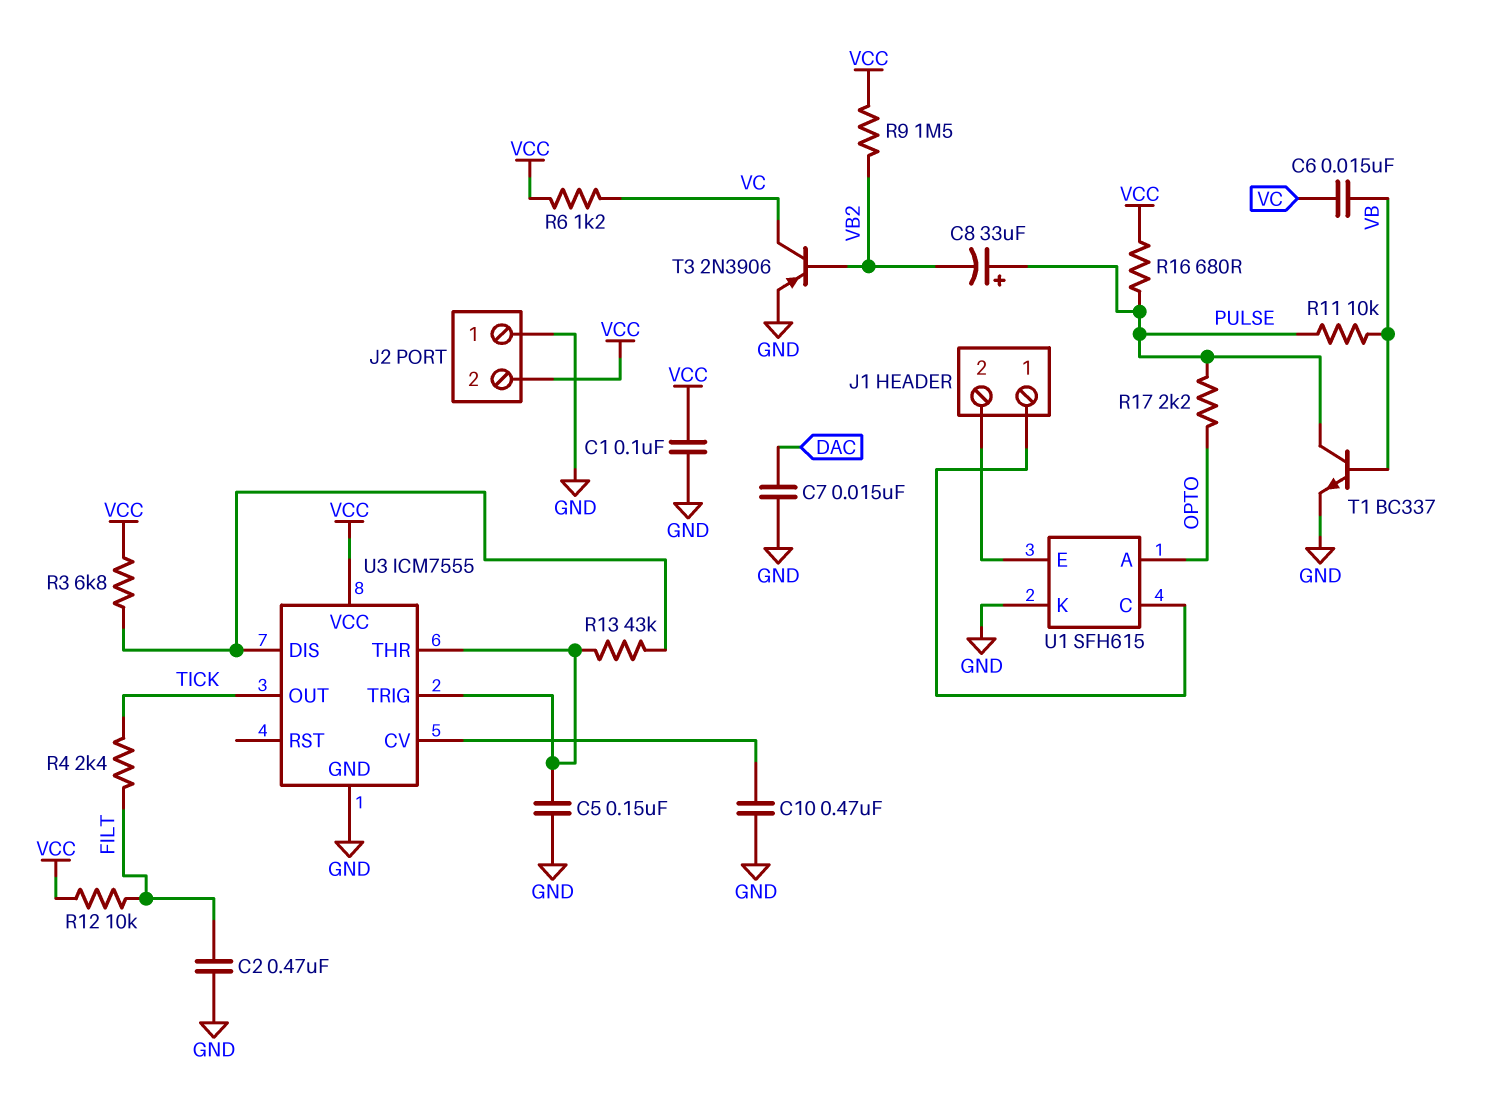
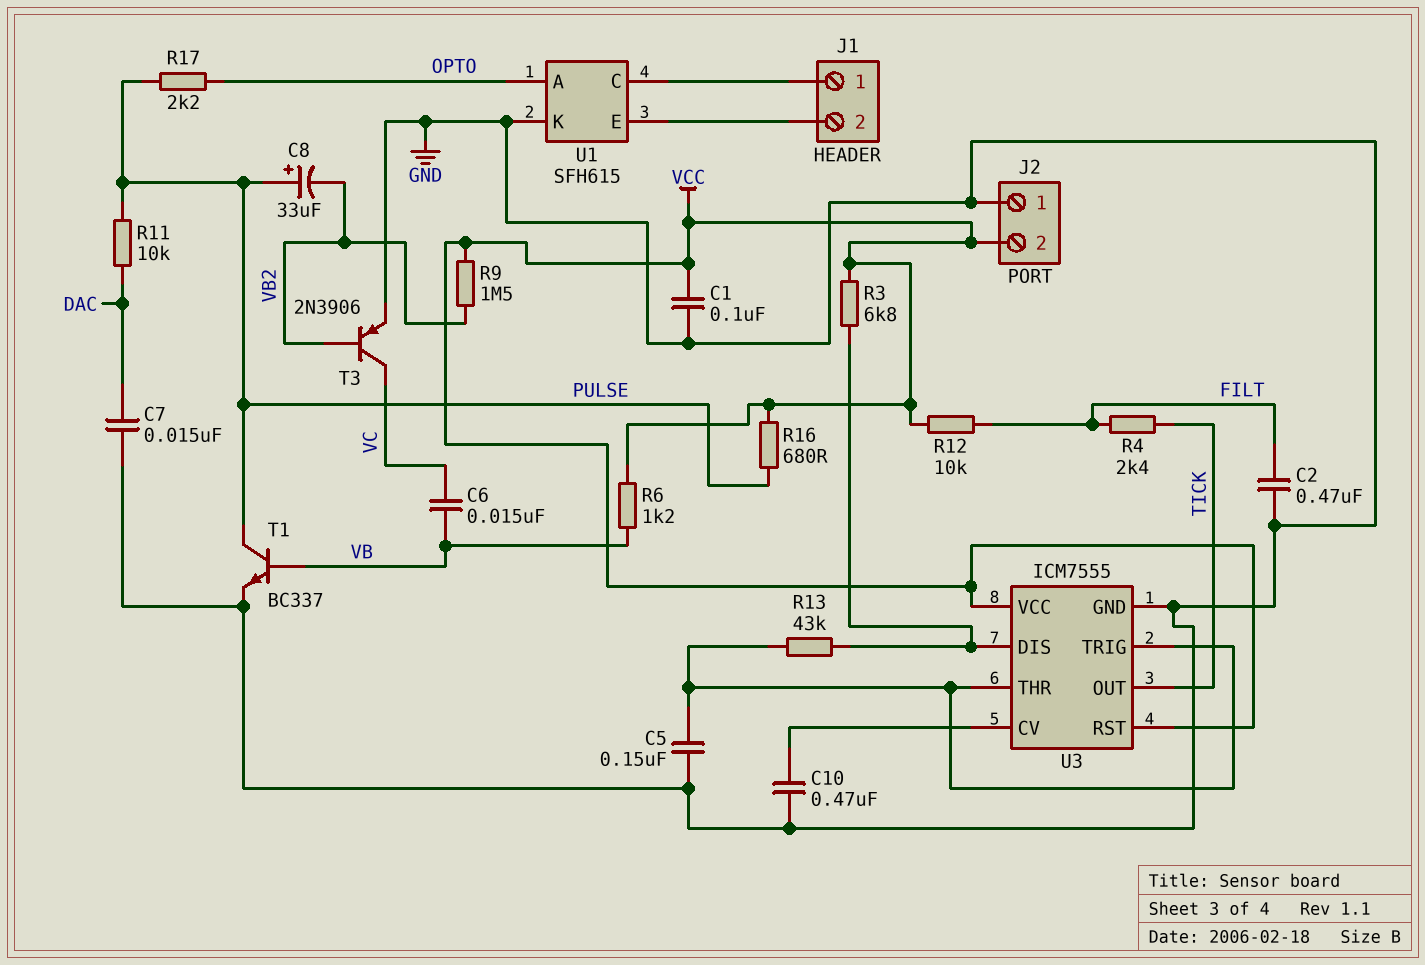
R6: 1.2k (VC, VCC) -> 1.2k (VB, VCC)
R11: 10k (PULSE, VB) -> 10k (DAC, PULSE)
U3 pin RST: none -> VCC

